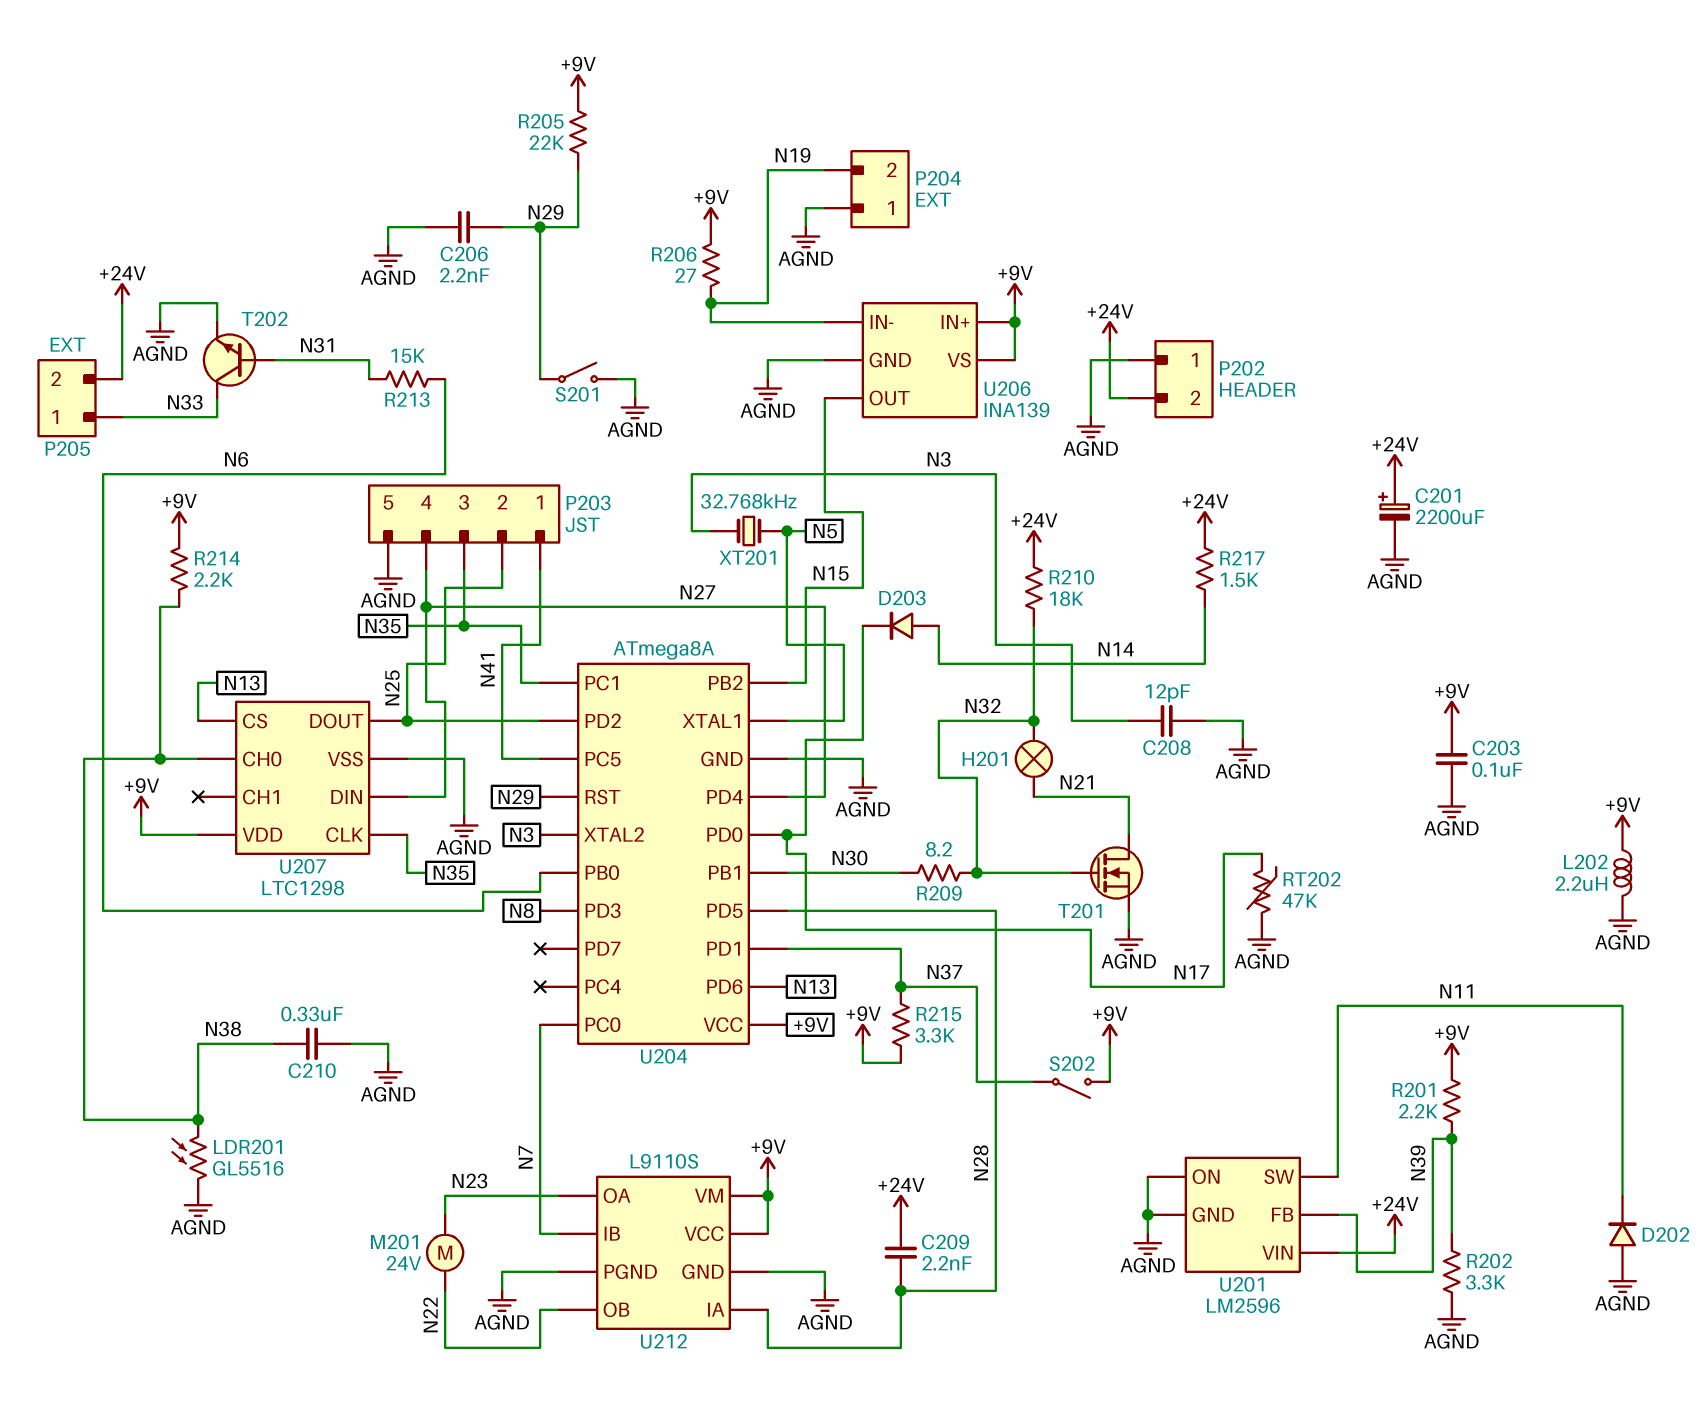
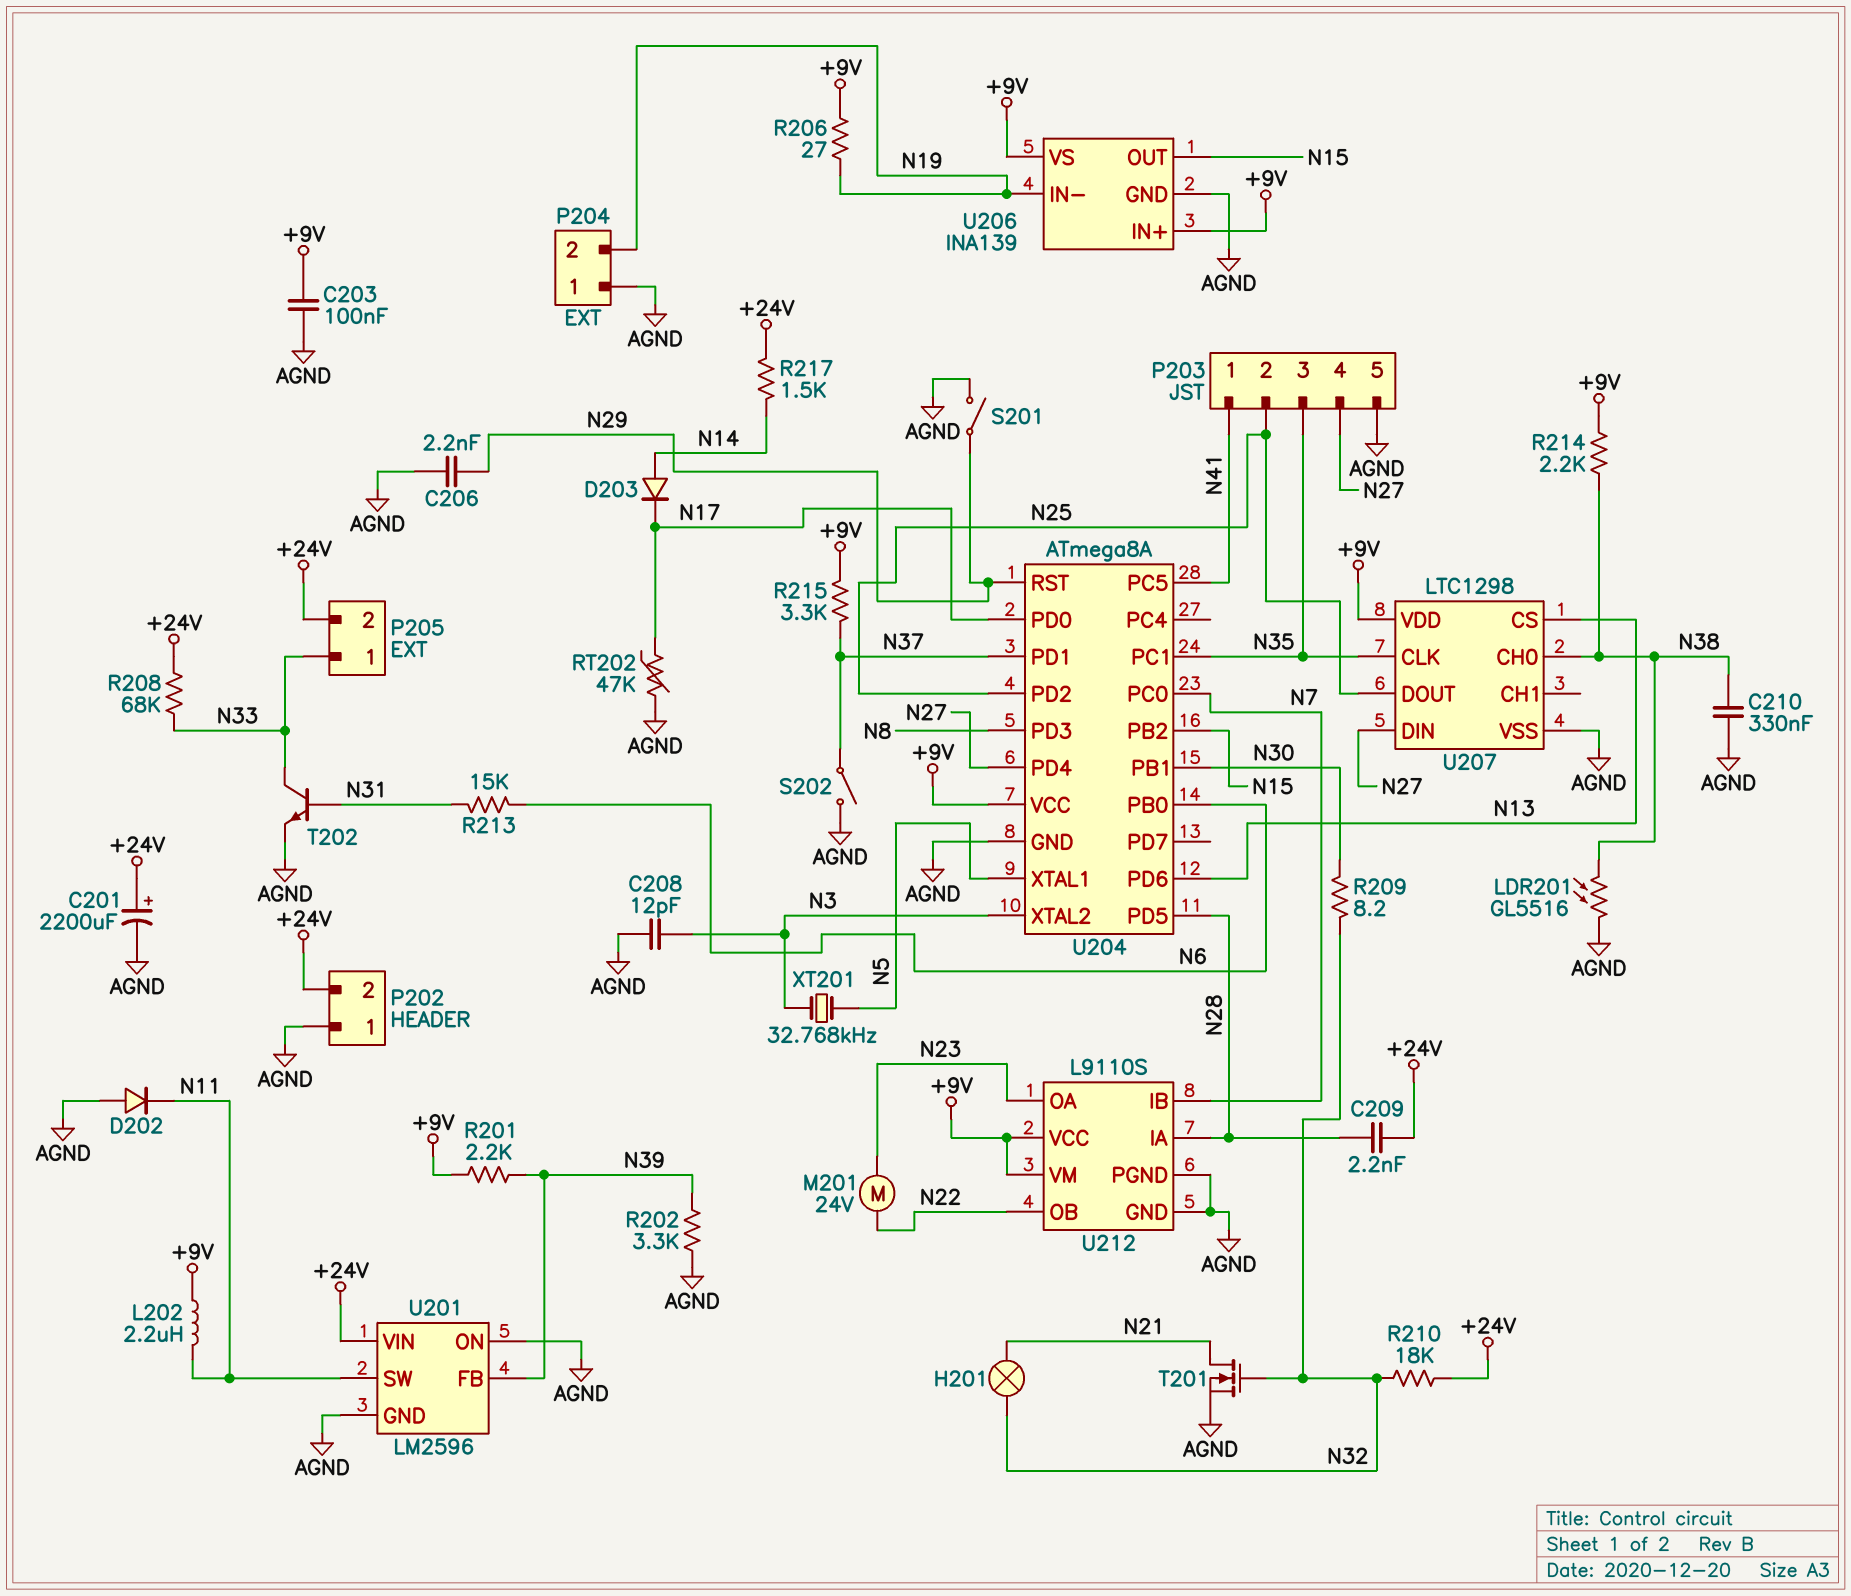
L202: 2.2uH (+9V, AGND) -> 2.2uH (+9V, N11)
R205: 22k (+9V, N29) -> none
R208: none -> 68k (+24V, N33)
S202: switch (+9V, N37) -> switch (AGND, N37)

